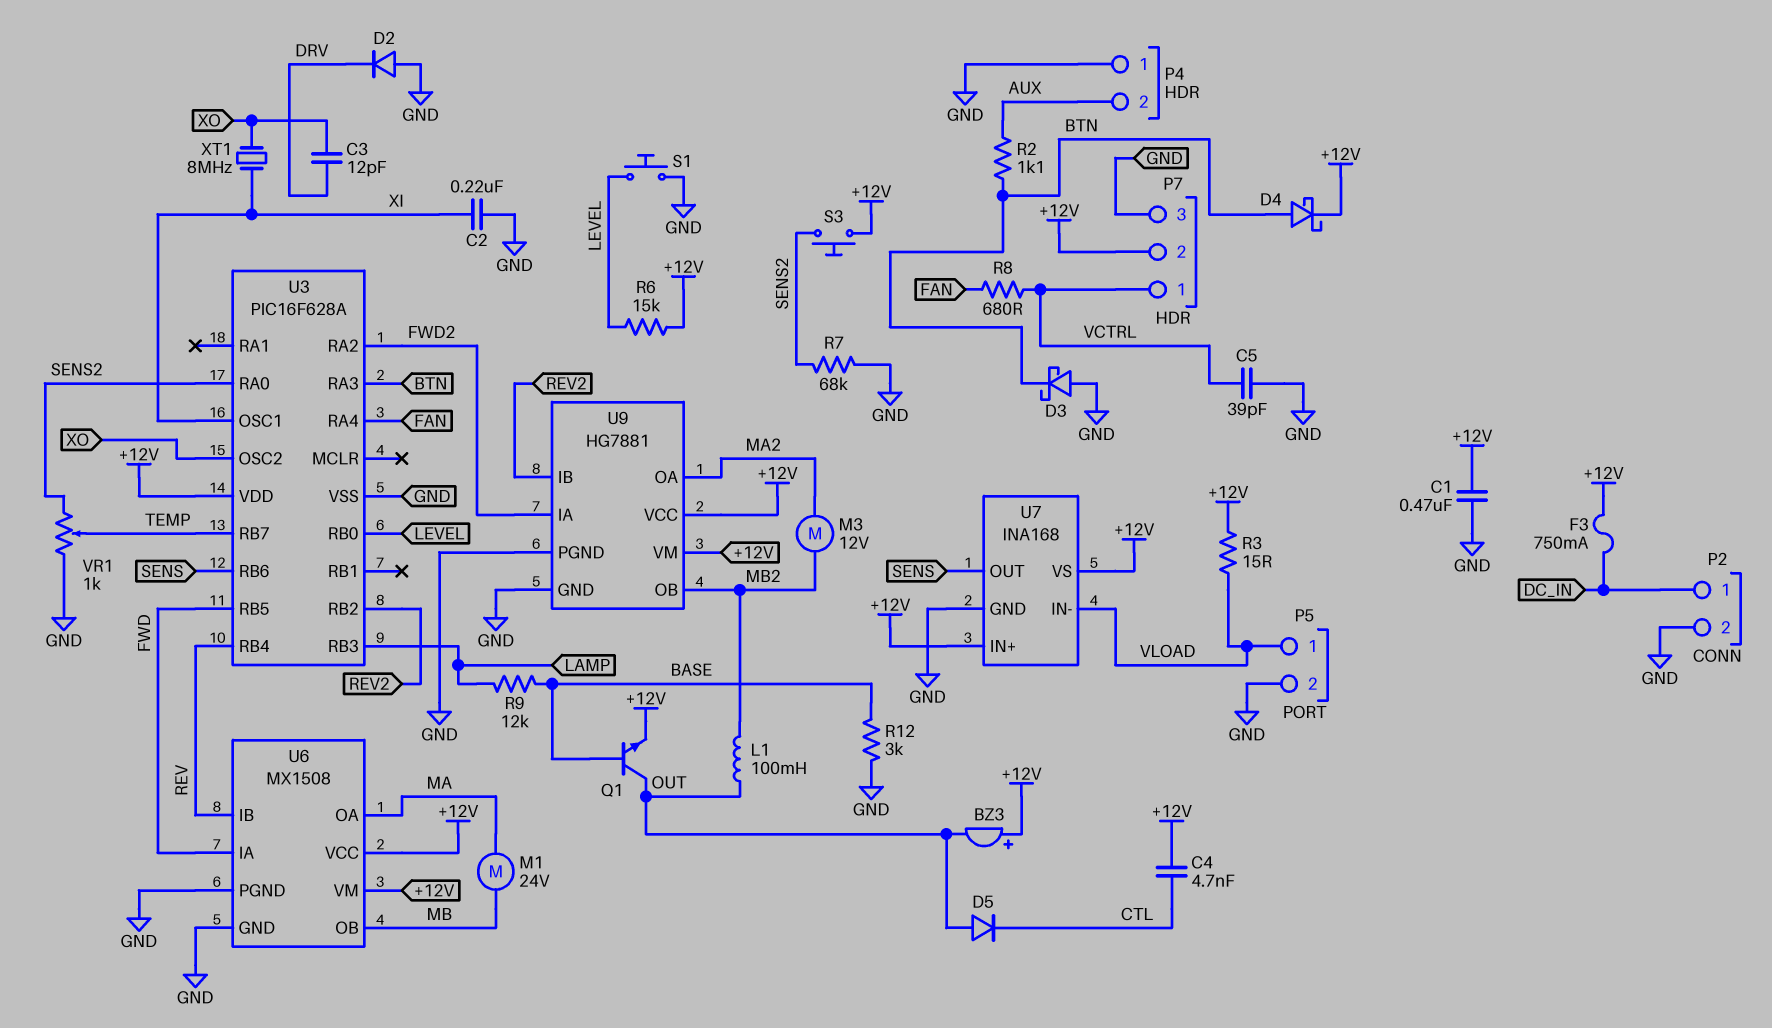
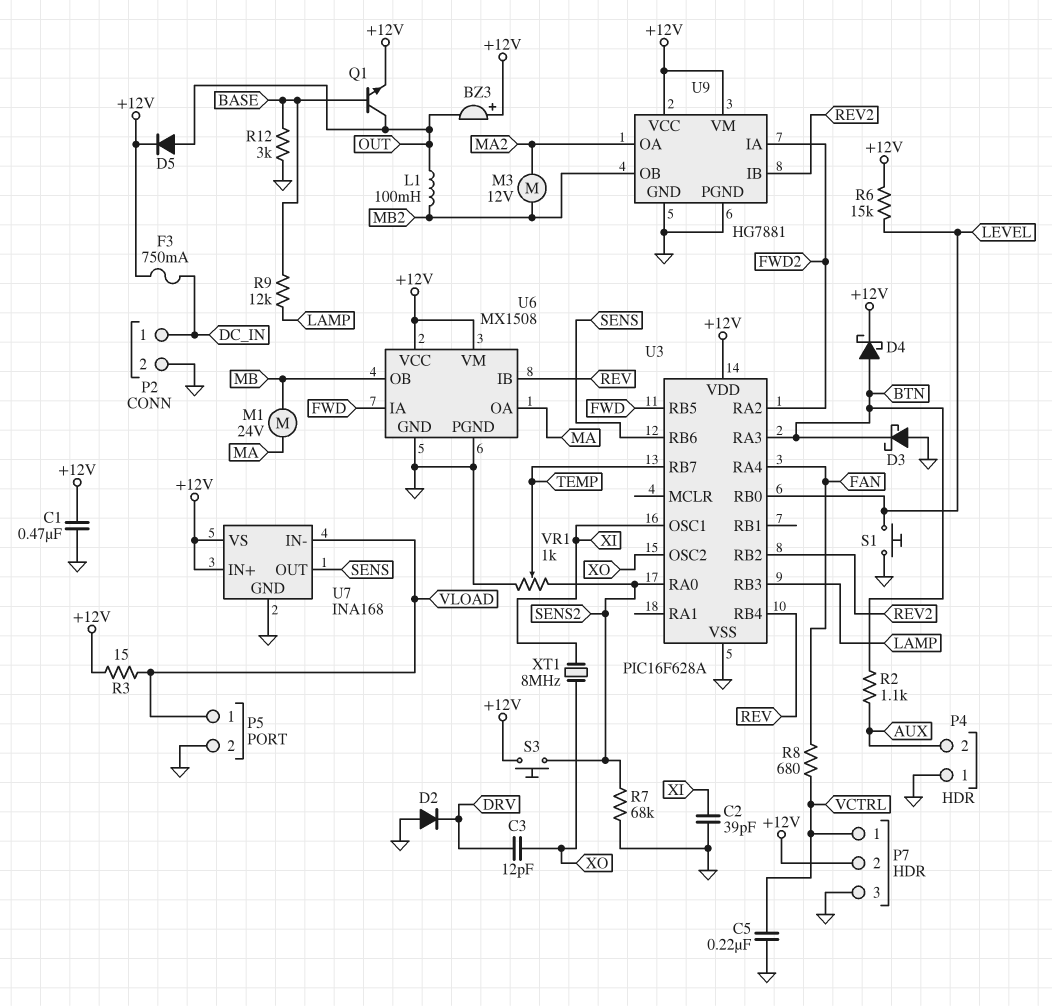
C2: 220nF (GND, XI) -> 39pF (GND, XI)
C4: 4.7nF (+12V, CTL) -> none
C5: 39pF (GND, VCTRL) -> 220nF (GND, VCTRL)
D5: diode (A OUT, K CTL) -> diode (A OUT, K +12V)

